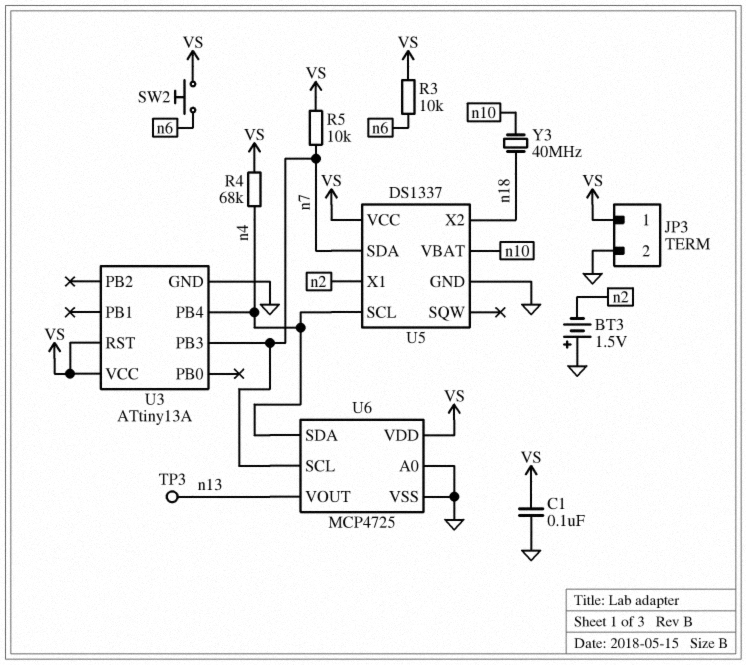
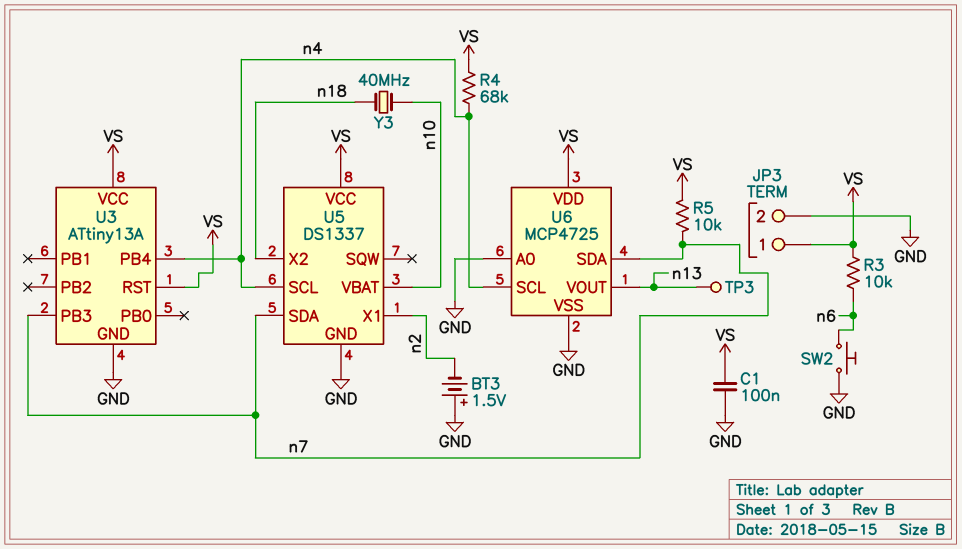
SW2: button (VS, n6) -> button (GND, n6)
U6 pin SCL: n7 -> n4
U6 pin SDA: n4 -> n7

